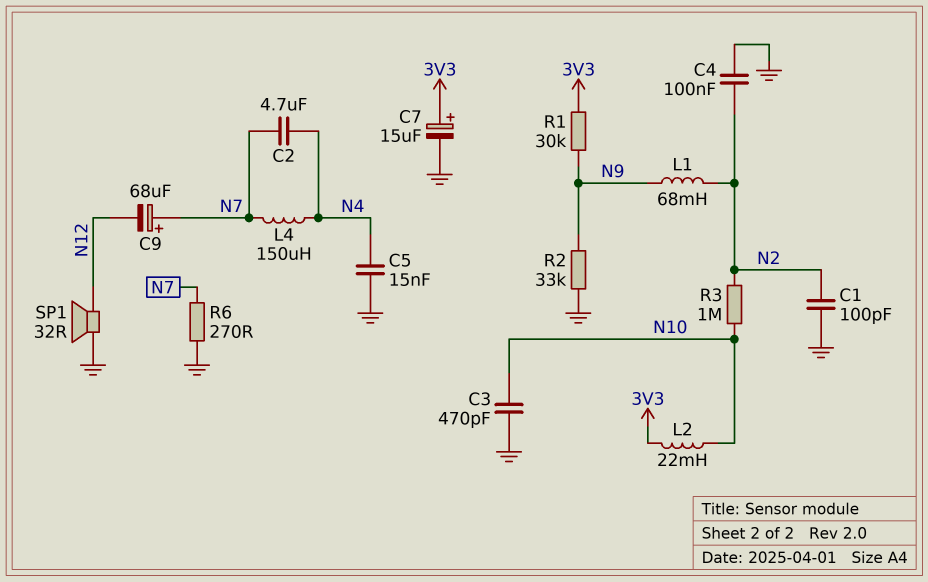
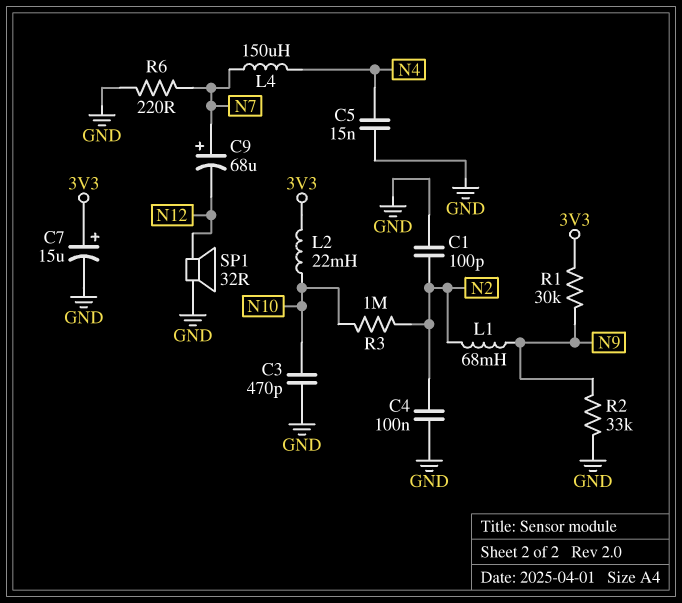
C2: 4.7uF (N4, N7) -> none
R6: 270 (GND, N7) -> 220 (GND, N7)

